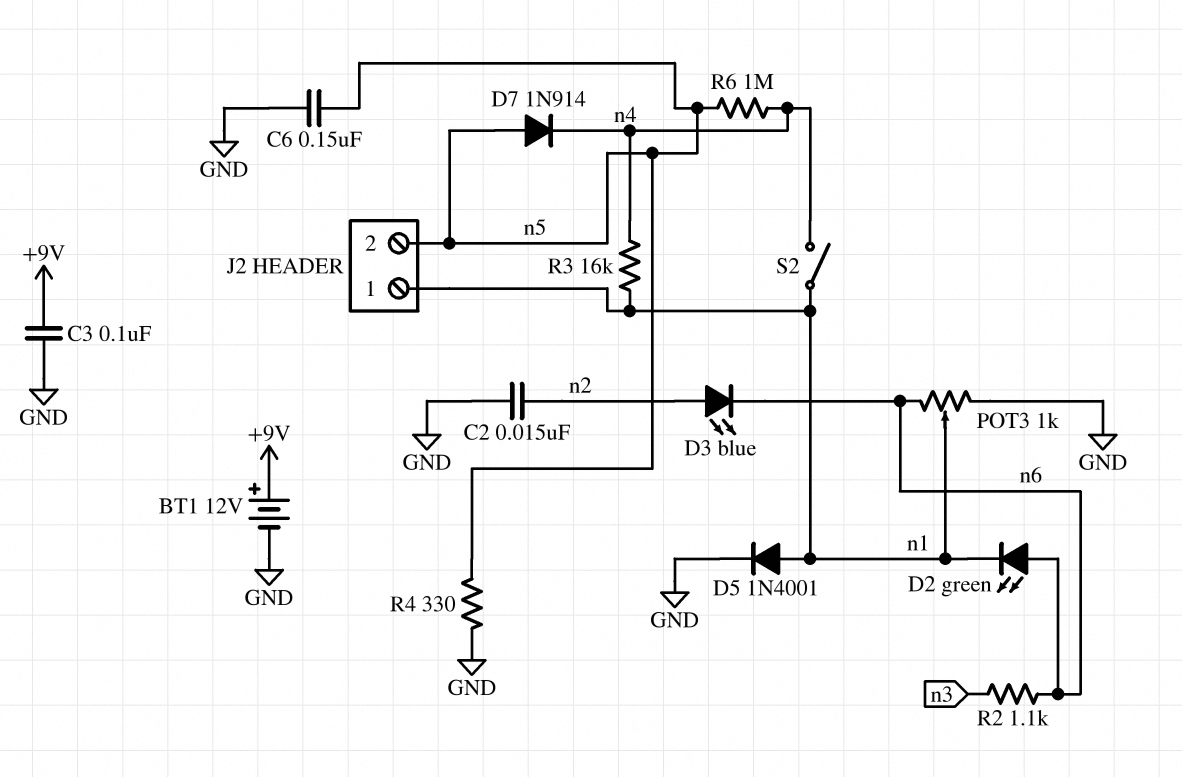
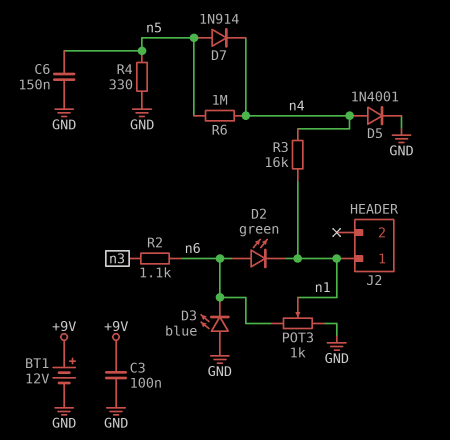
C2: 15nF (GND, n2) -> none
D3: LED blue (A n2, K n6) -> LED blue (A GND, K n6)
D5: diode 1N4001 (A n1, K GND) -> diode 1N4001 (A n4, K GND)
J2 pin 2: n5 -> none
S2: switch (n1, n4) -> none

